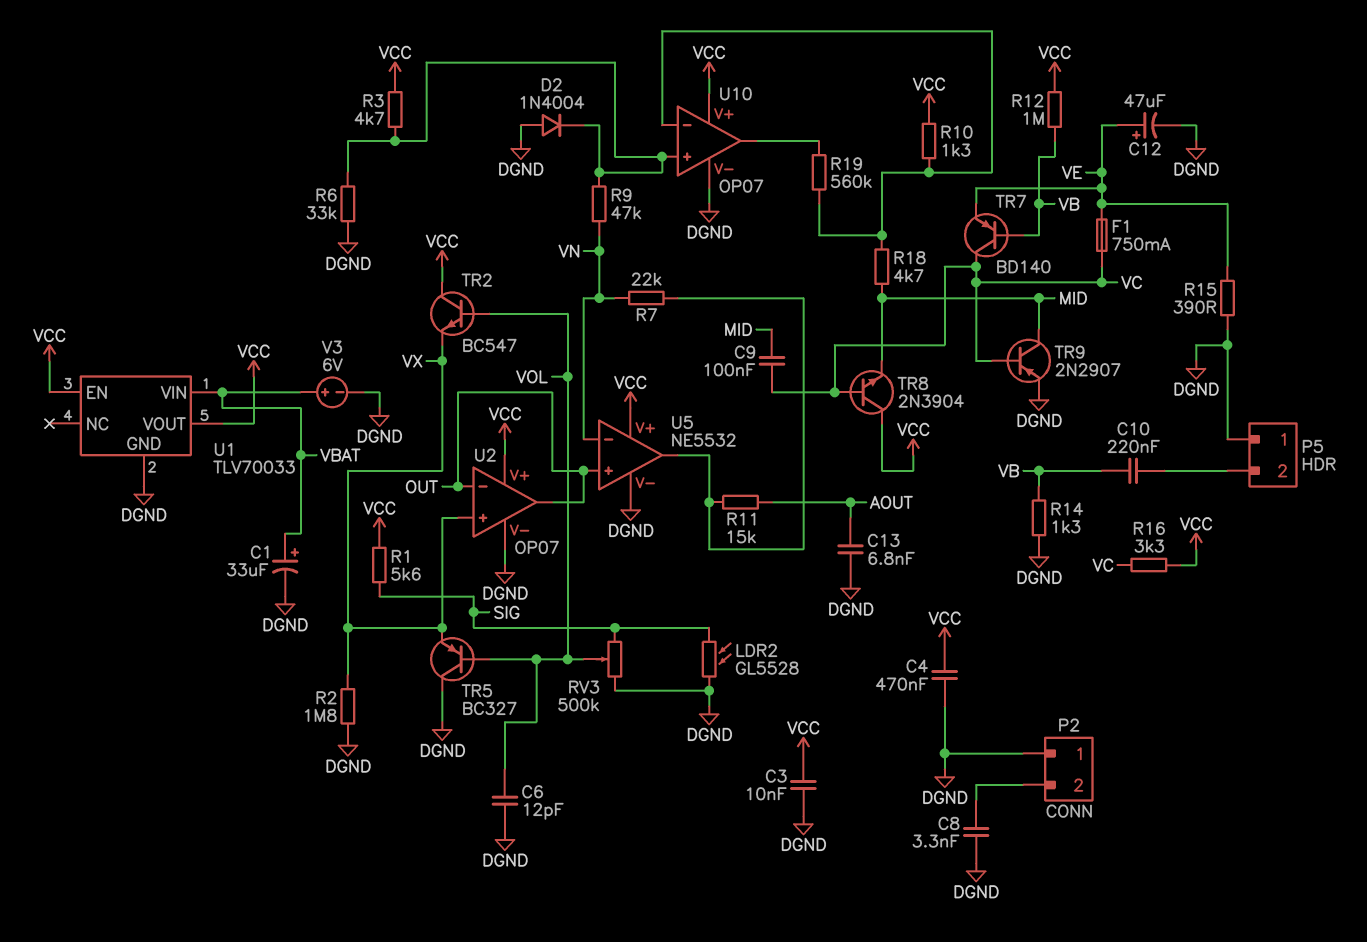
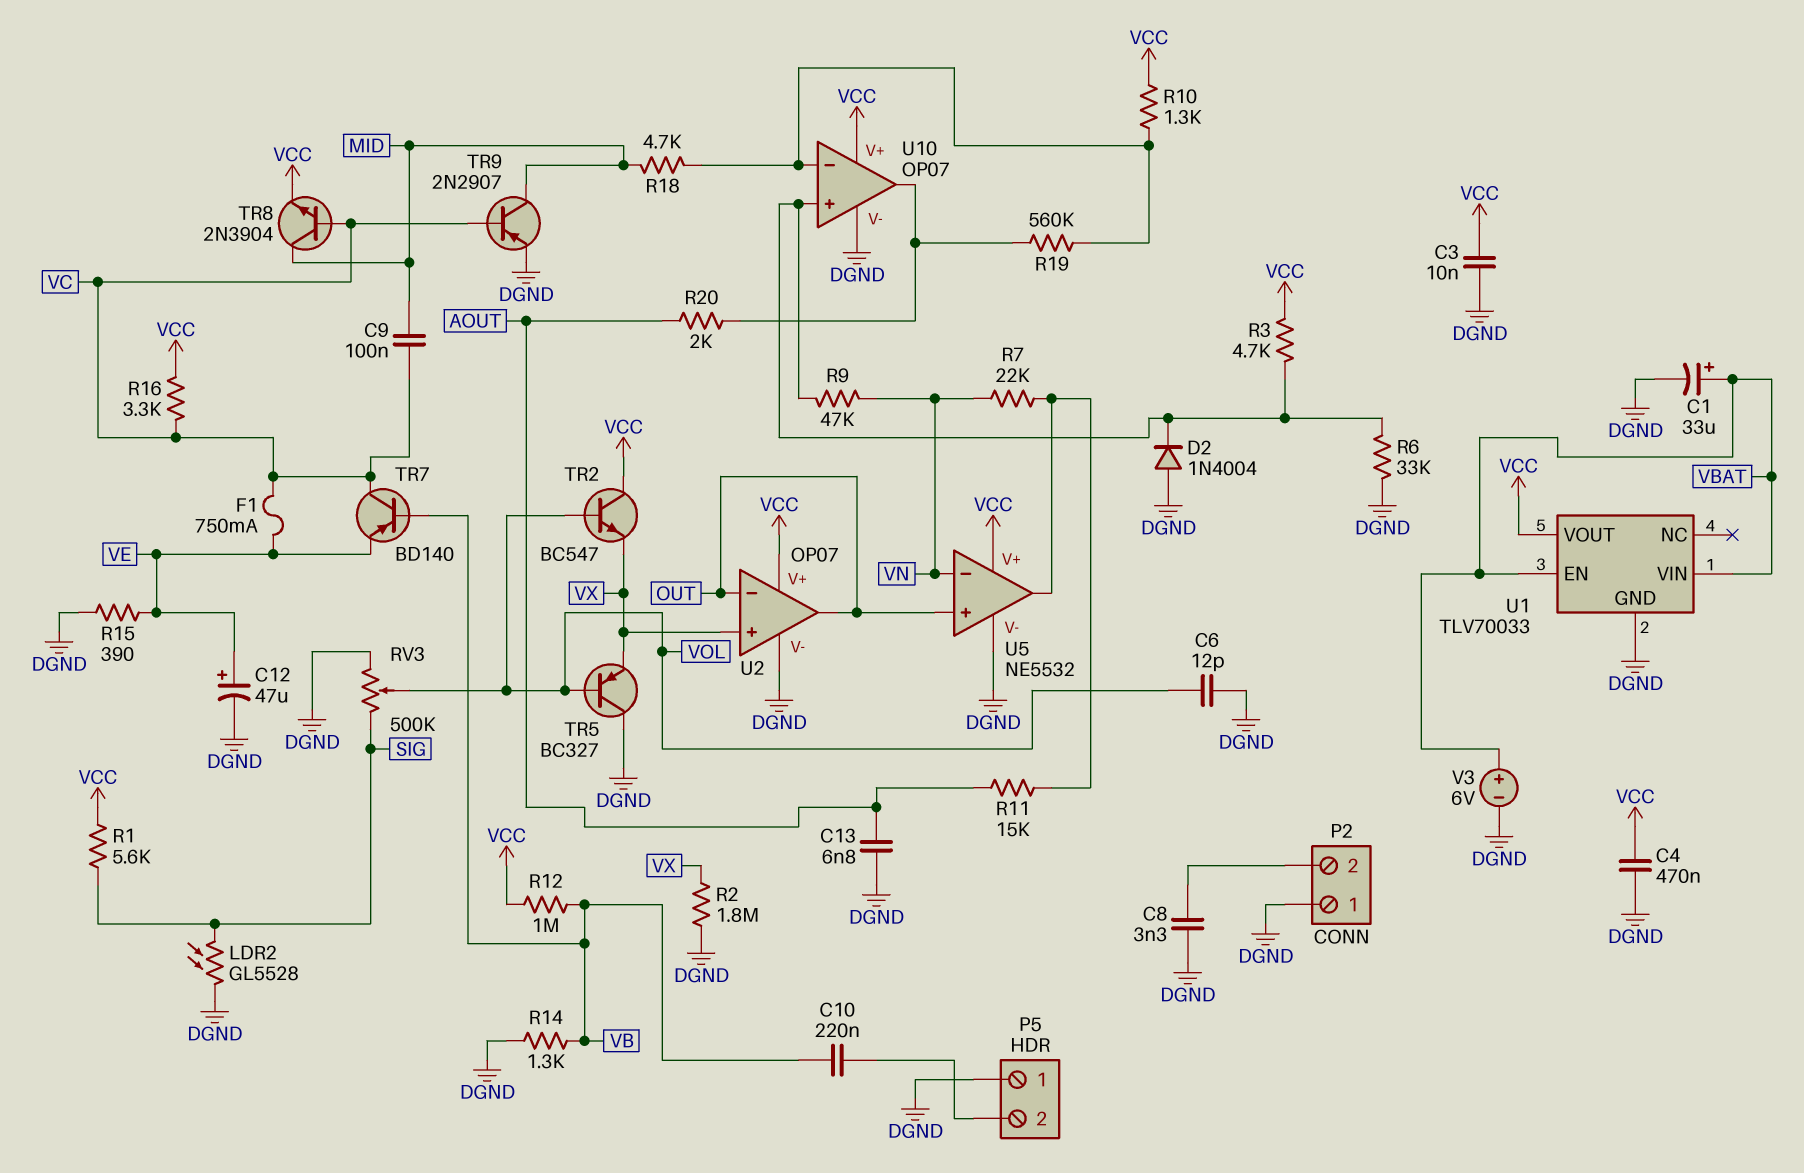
R20: none -> 2k (AOUT, U10/out)
TR8: NPN 2N3904 (B VC, C VCC, E MID) -> NPN 2N3904 (B VC, C MID, E VCC)
U1 pin EN: VCC -> VBAT

